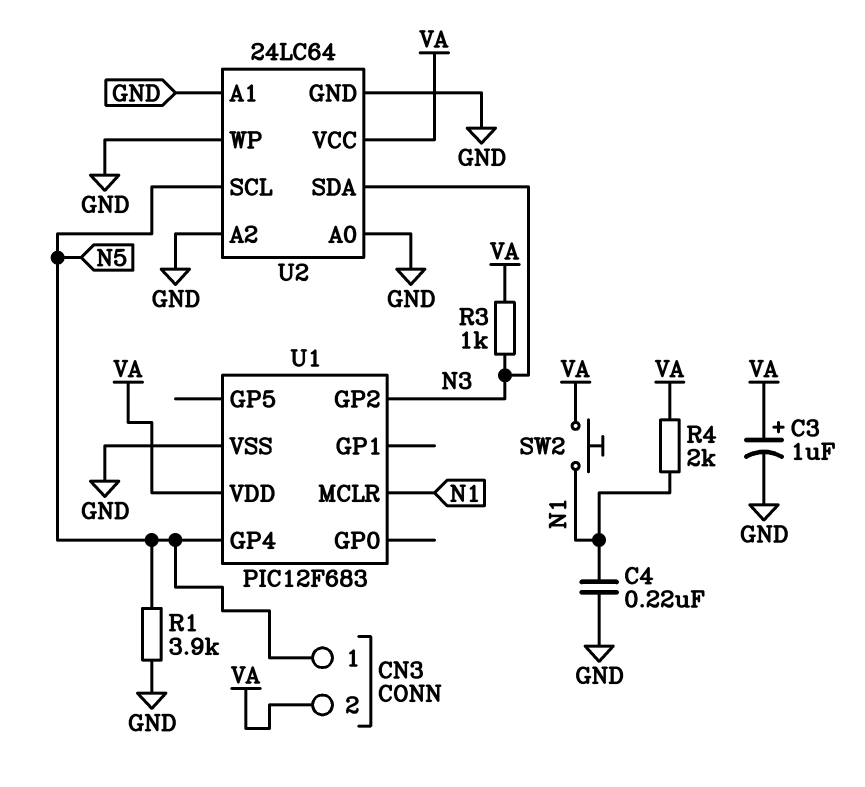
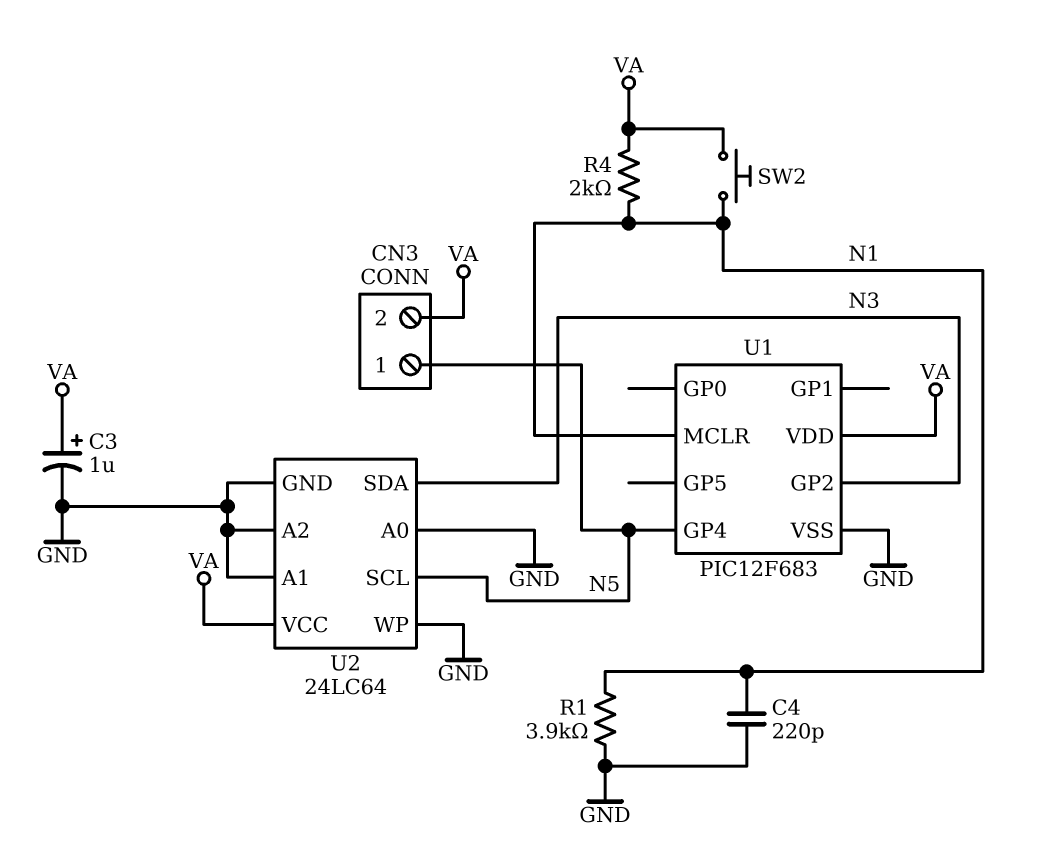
C4: 220nF (GND, N1) -> 220pF (GND, N1)
R1: 3.9k (GND, N5) -> 3.9k (GND, N1)
R3: 1k (N3, VA) -> none

